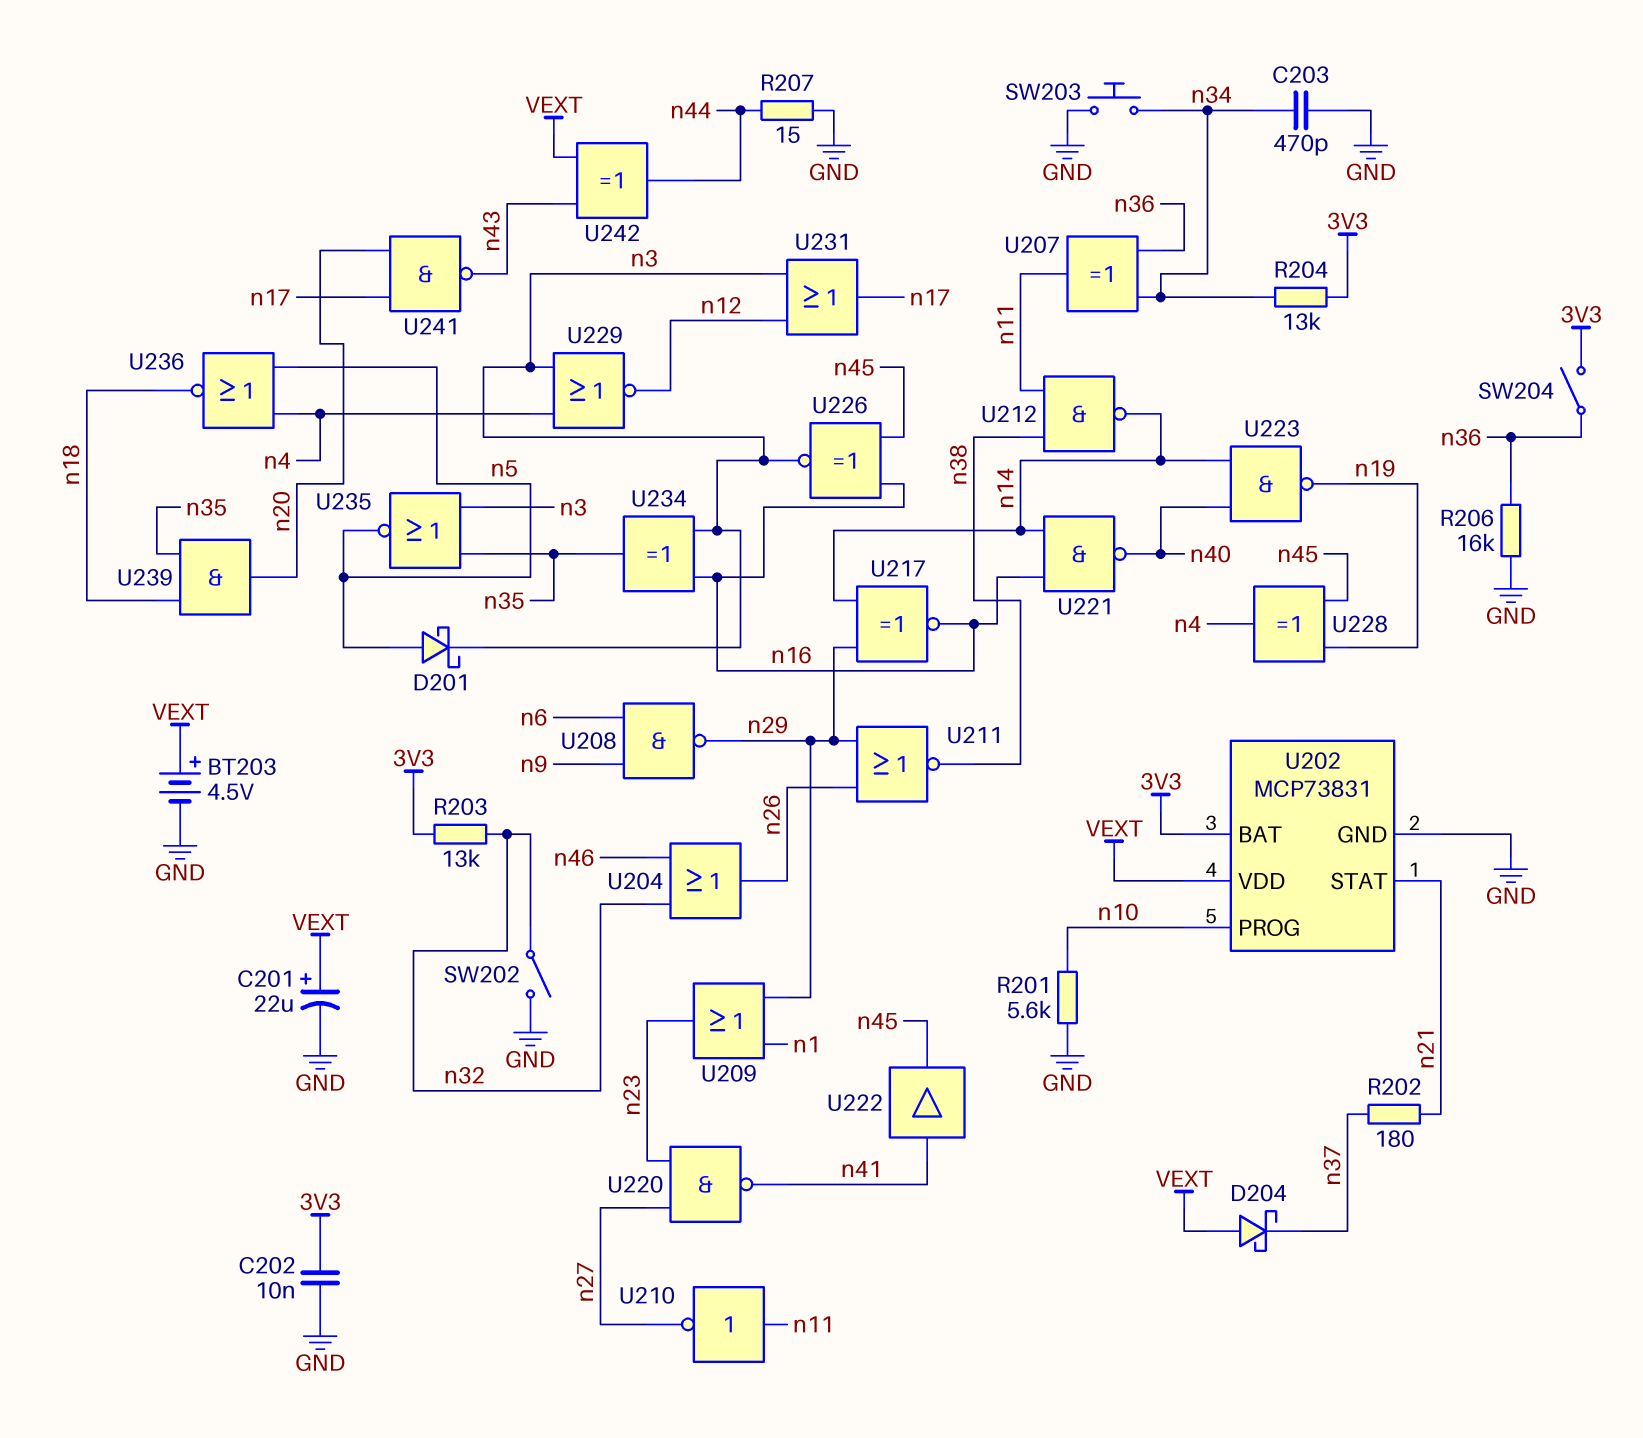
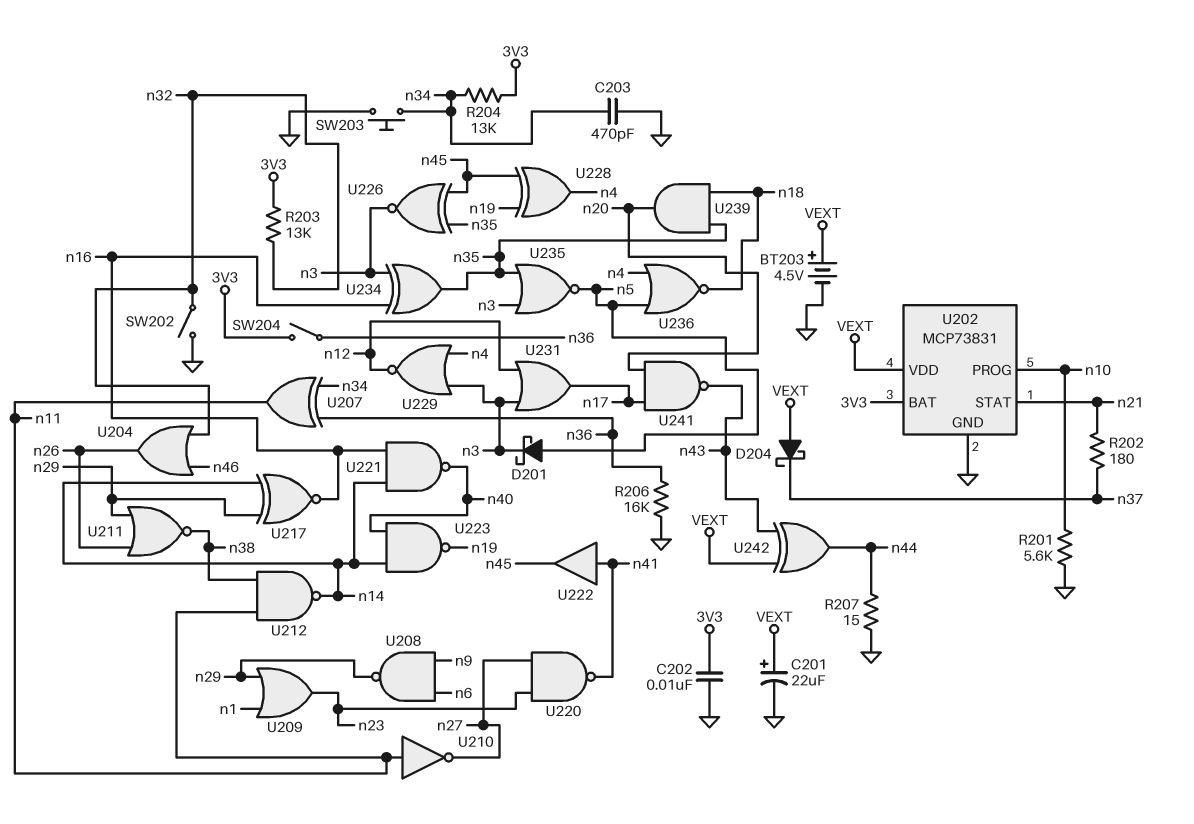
U226: XNOR (in n16, in n45, out n3) -> XNOR (in n35, in n45, out n3)

